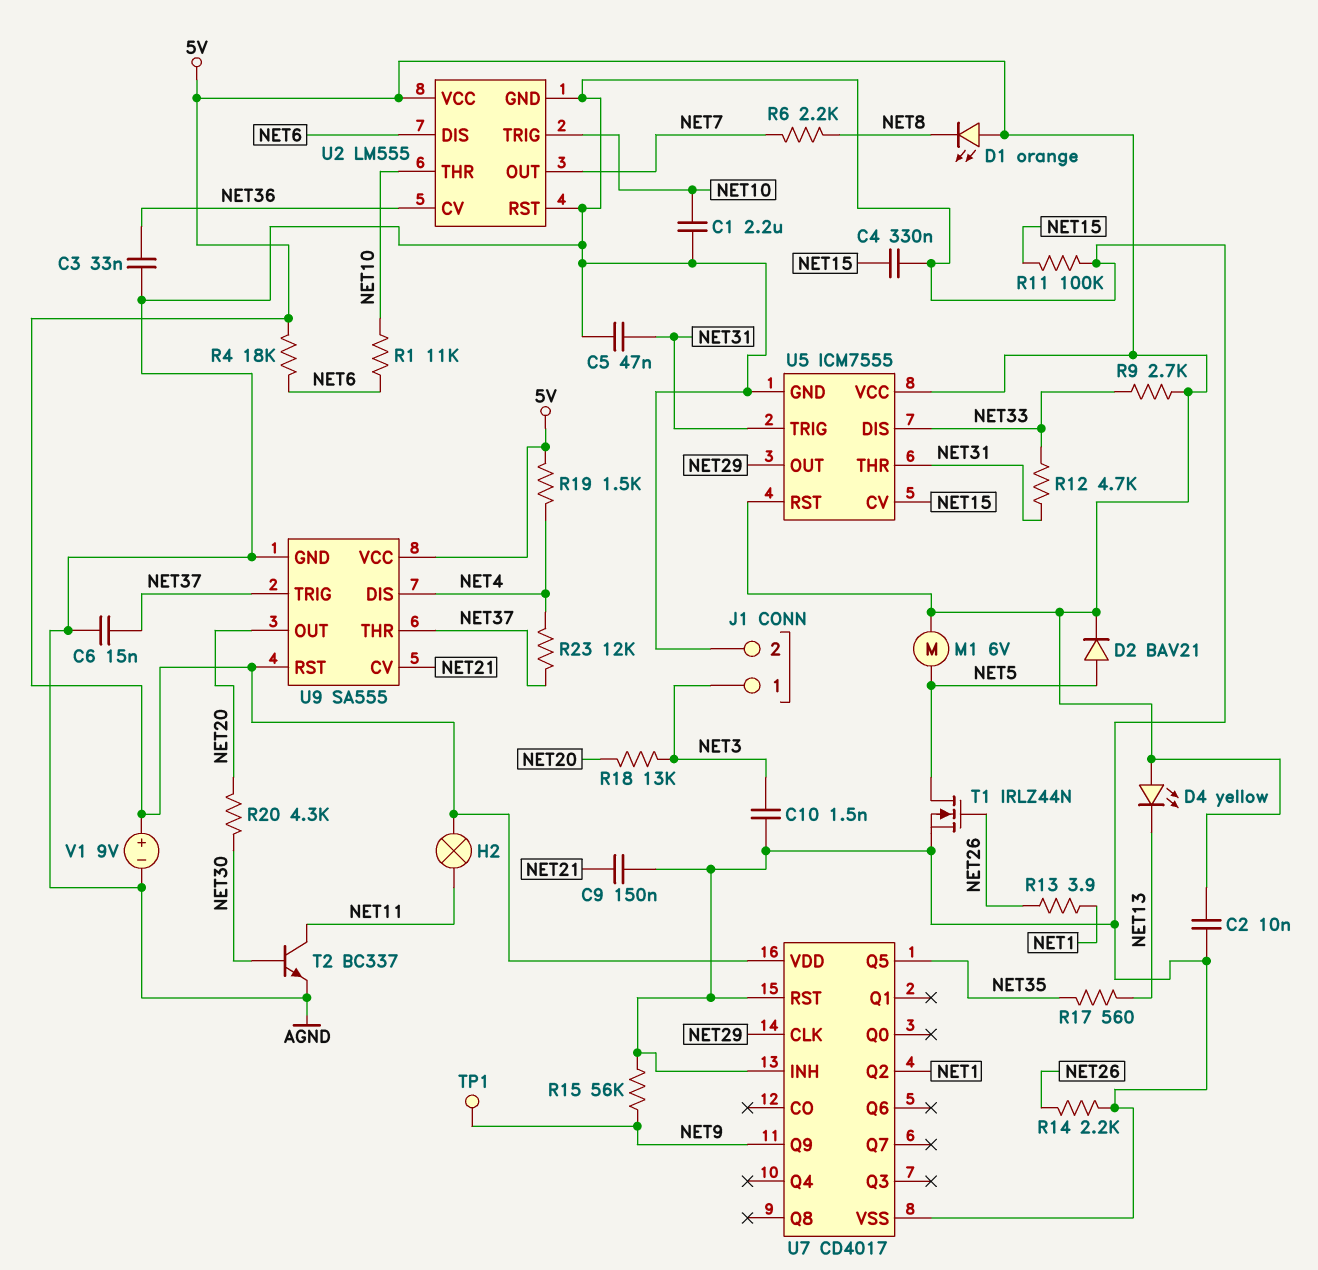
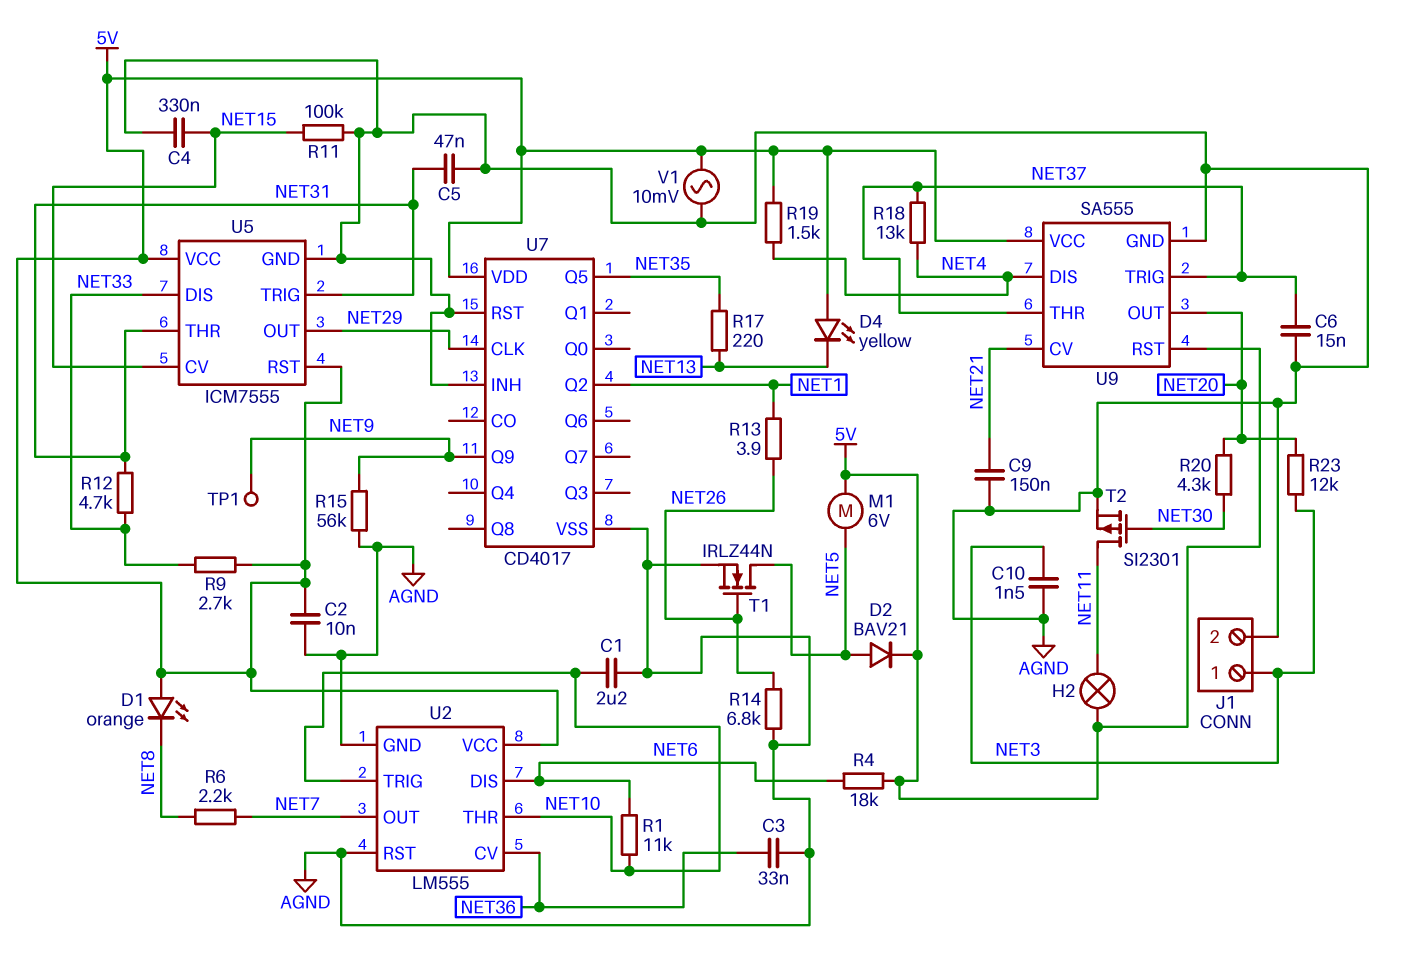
R14: 2.2k (AGND, NET26) -> 6.8k (AGND, NET26)
R17: 560 (NET13, NET35) -> 220 (NET13, NET35)
R18: 13k (NET3, NET20) -> 13k (NET4, NET37)
R23: 12k (NET4, NET37) -> 12k (NET3, NET20)
T2: NPN BC337 (B NET30, C NET11, E AGND) -> PMOS SI2301 (G NET30, D NET11, S AGND)
V1: 9V (plus 5V, minus AGND) -> AC 10mV (5V, AGND)

